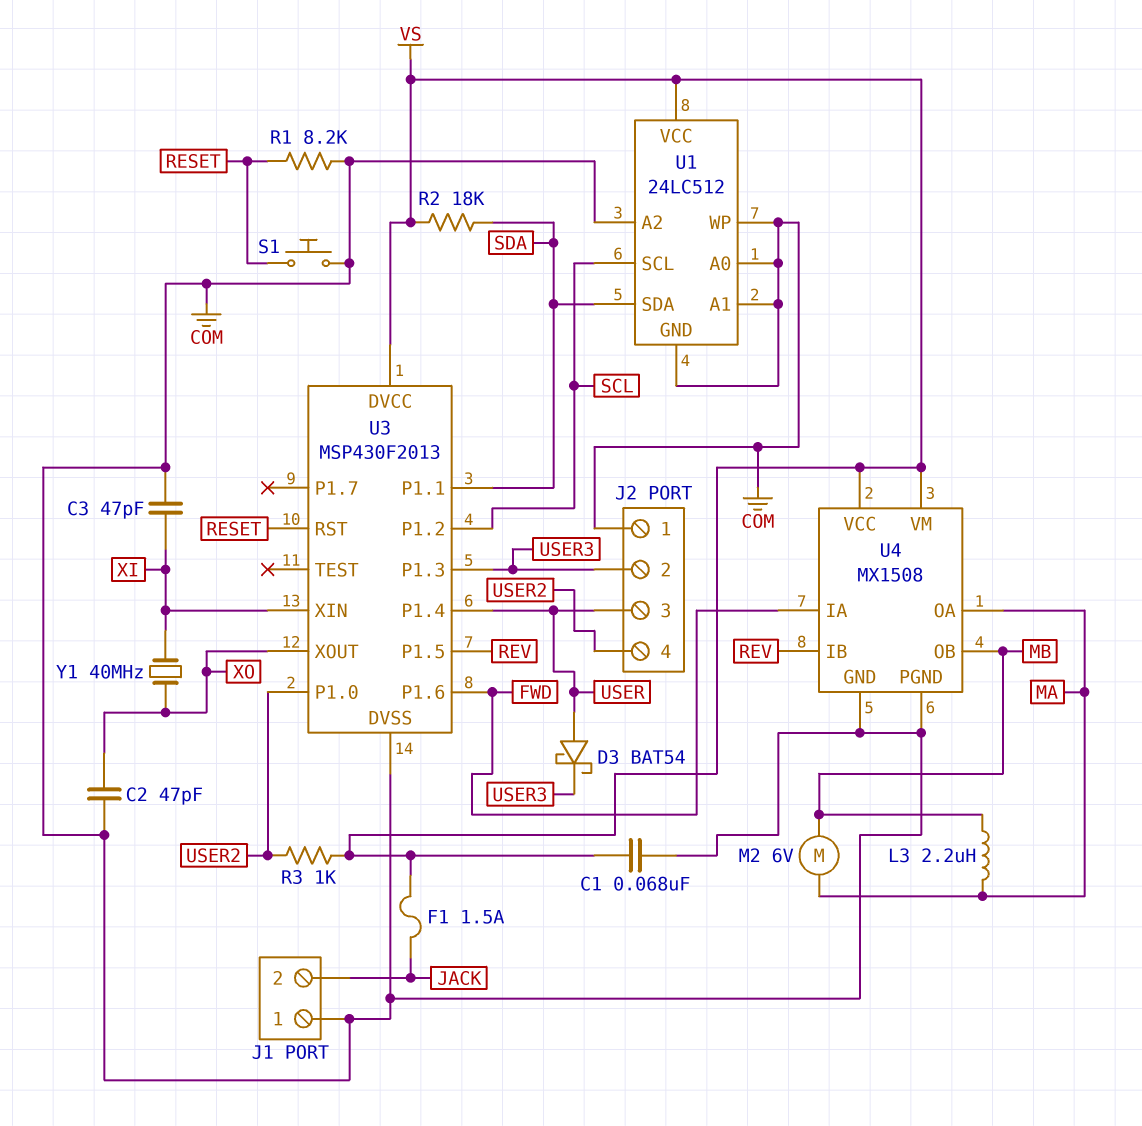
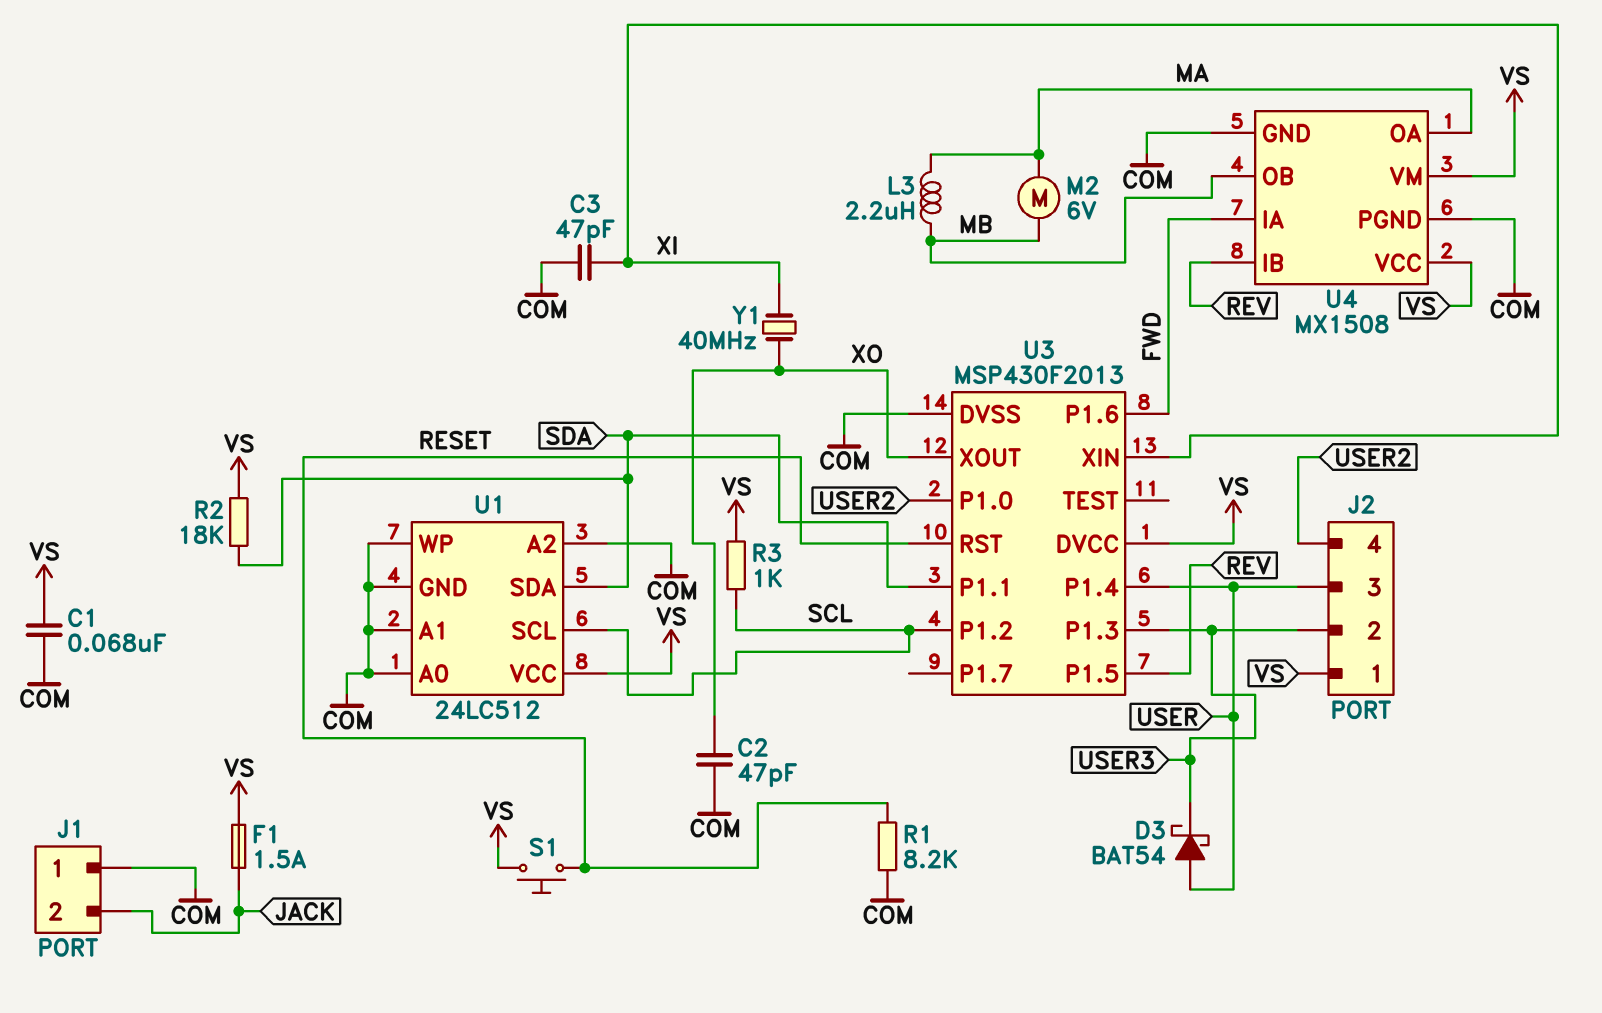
J2 pin 1: COM -> VS
R3: 1k (USER2, VS) -> 1k (SCL, VS)
S1: button (COM, RESET) -> button (RESET, VS)

